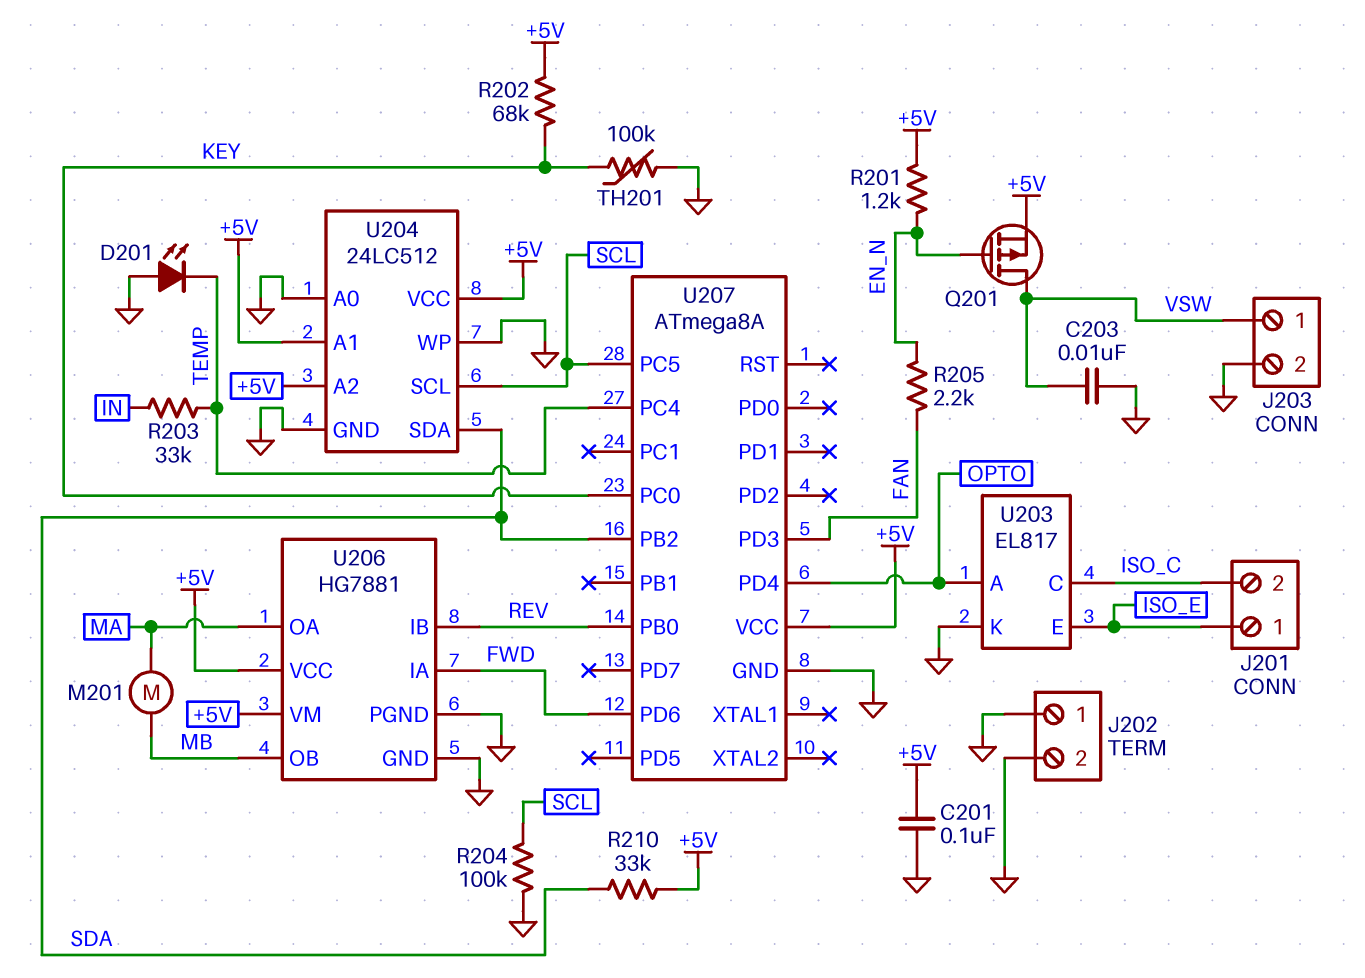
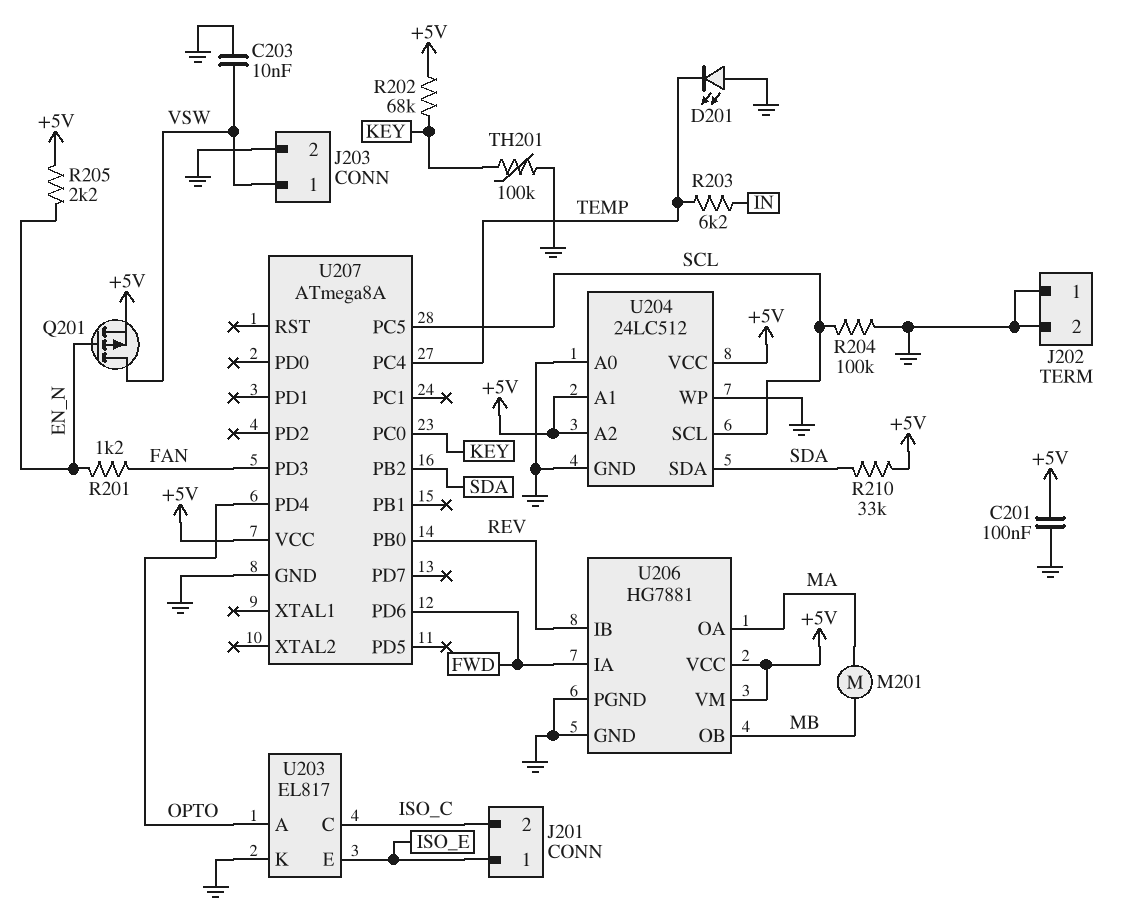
R201: 1.2k (+5V, EN_N) -> 1.2k (EN_N, FAN)
R203: 33k (IN, TEMP) -> 6.2k (IN, TEMP)
R205: 2.2k (EN_N, FAN) -> 2.2k (+5V, EN_N)

